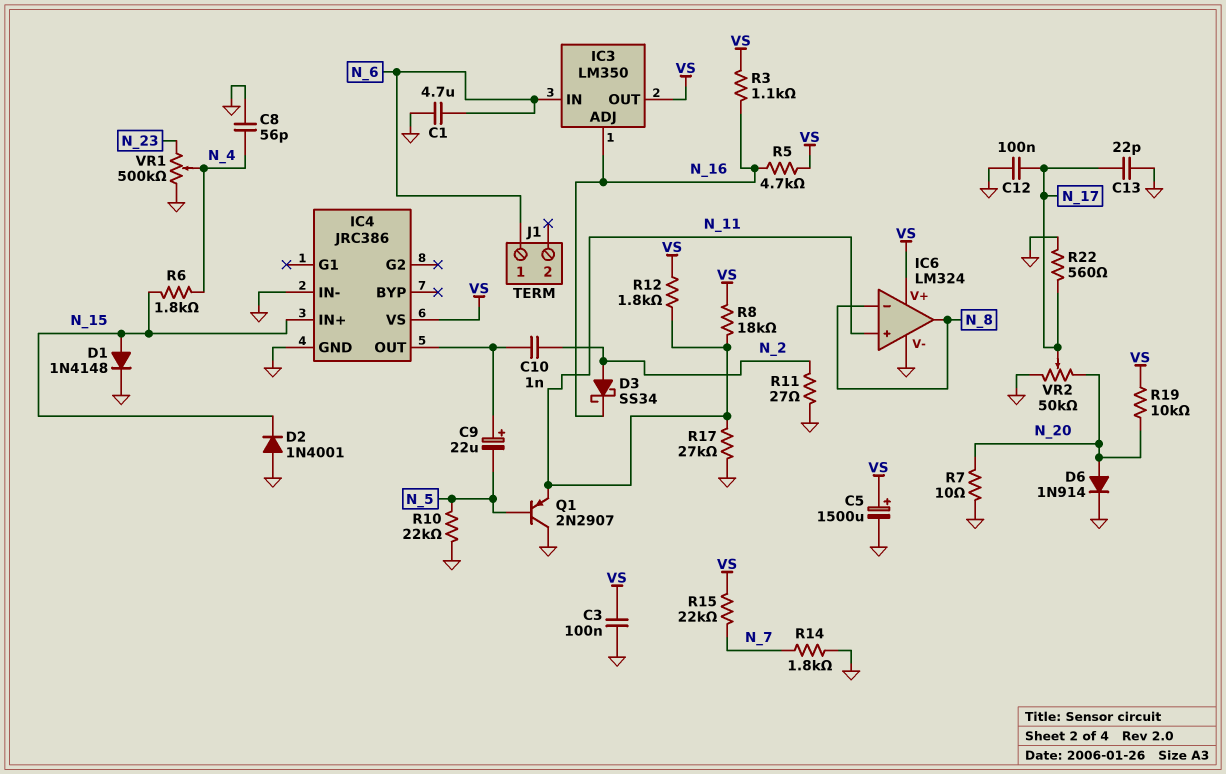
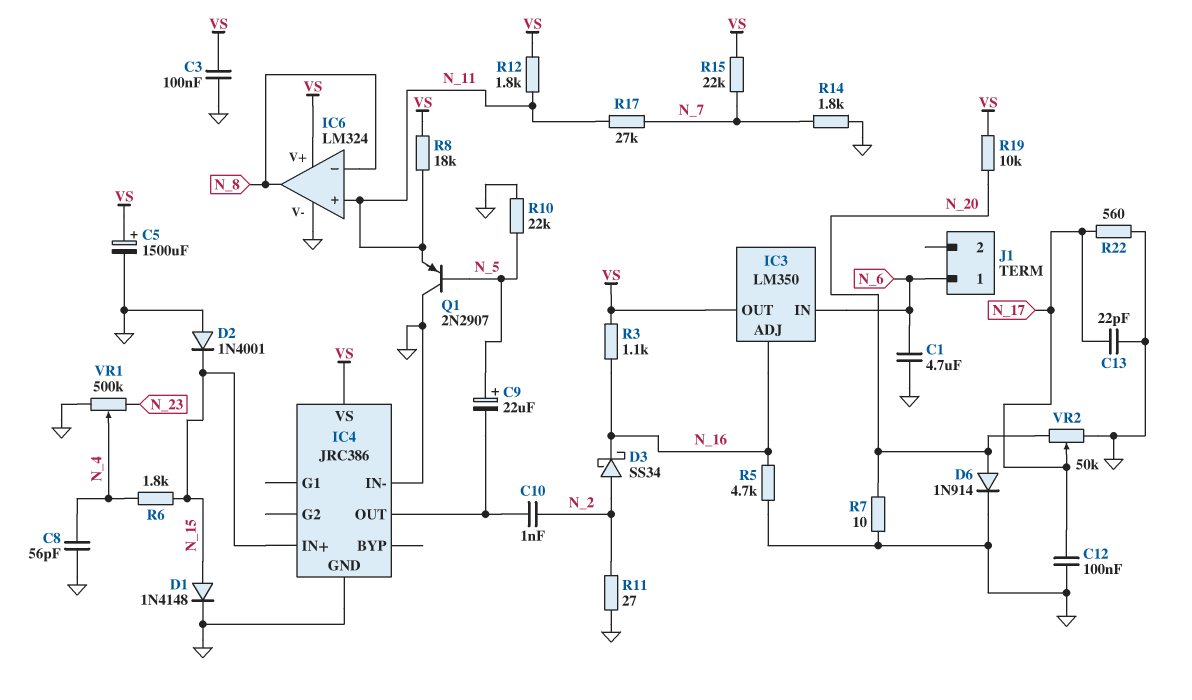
C9: 22uF (plus IC4/OUT, minus N_5) -> 22uF (plus N_5, minus IC4/OUT)
R5: 4.7k (N_16, VS) -> 4.7k (GND, N_16)
R17: 27k (GND, N_11) -> 27k (N_7, N_11)

